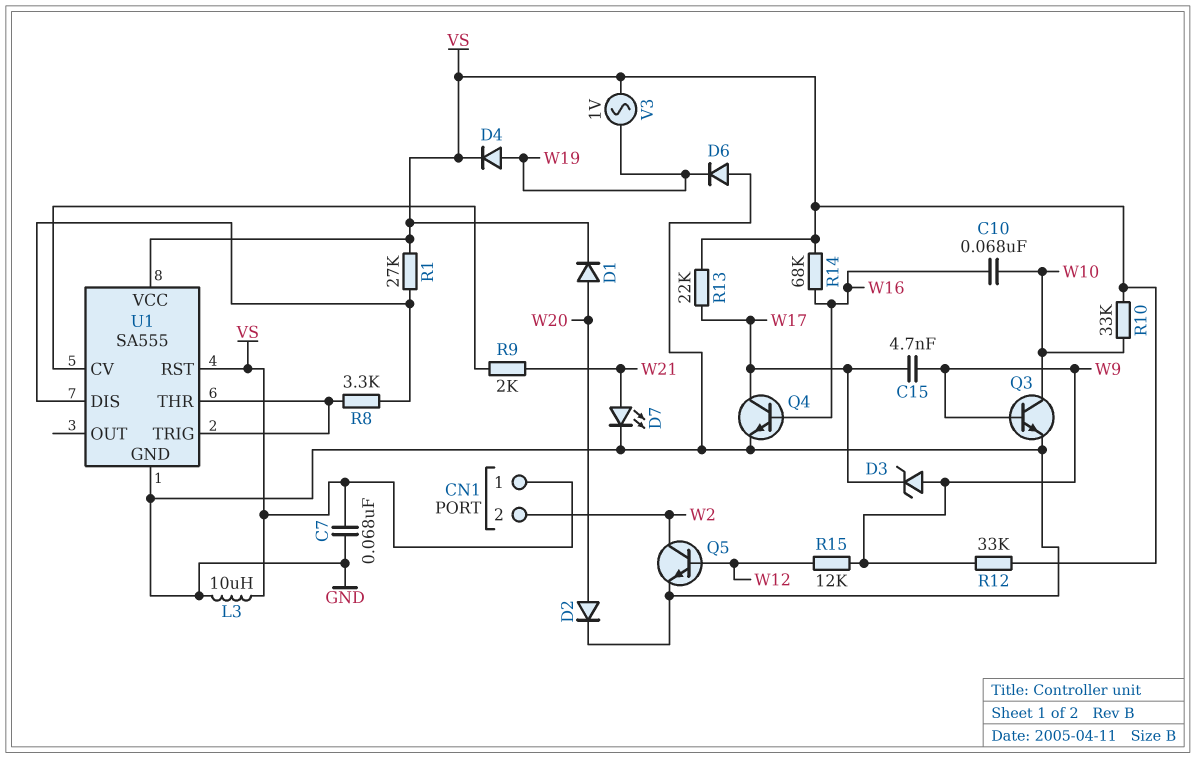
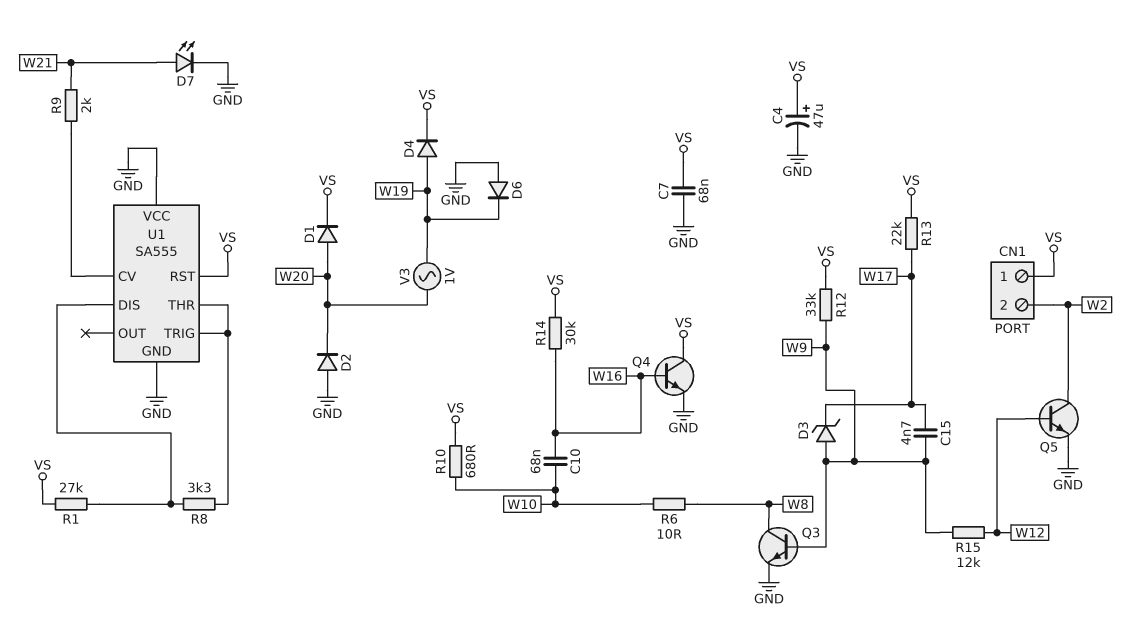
C4: none -> 47uF (plus VS, minus GND)
D2: diode (A W20, K GND) -> diode (A GND, K W20)
L3: 10uH (GND, VS) -> none
Q3: NPN (B W9, C W10, E GND) -> NPN (B W9, C W8, E GND)
Q4: NPN (B W16, C W17, E GND) -> NPN (B W16, C VS, E GND)
R6: none -> 10 (W8, W10)
R10: 33k (VS, W10) -> 680 (VS, W10)
R14: 68k (VS, W16) -> 30k (VS, W16)
U1 pin VCC: VS -> GND
V3: AC 1V (VS, W19) -> AC 1V (W19, W20)

